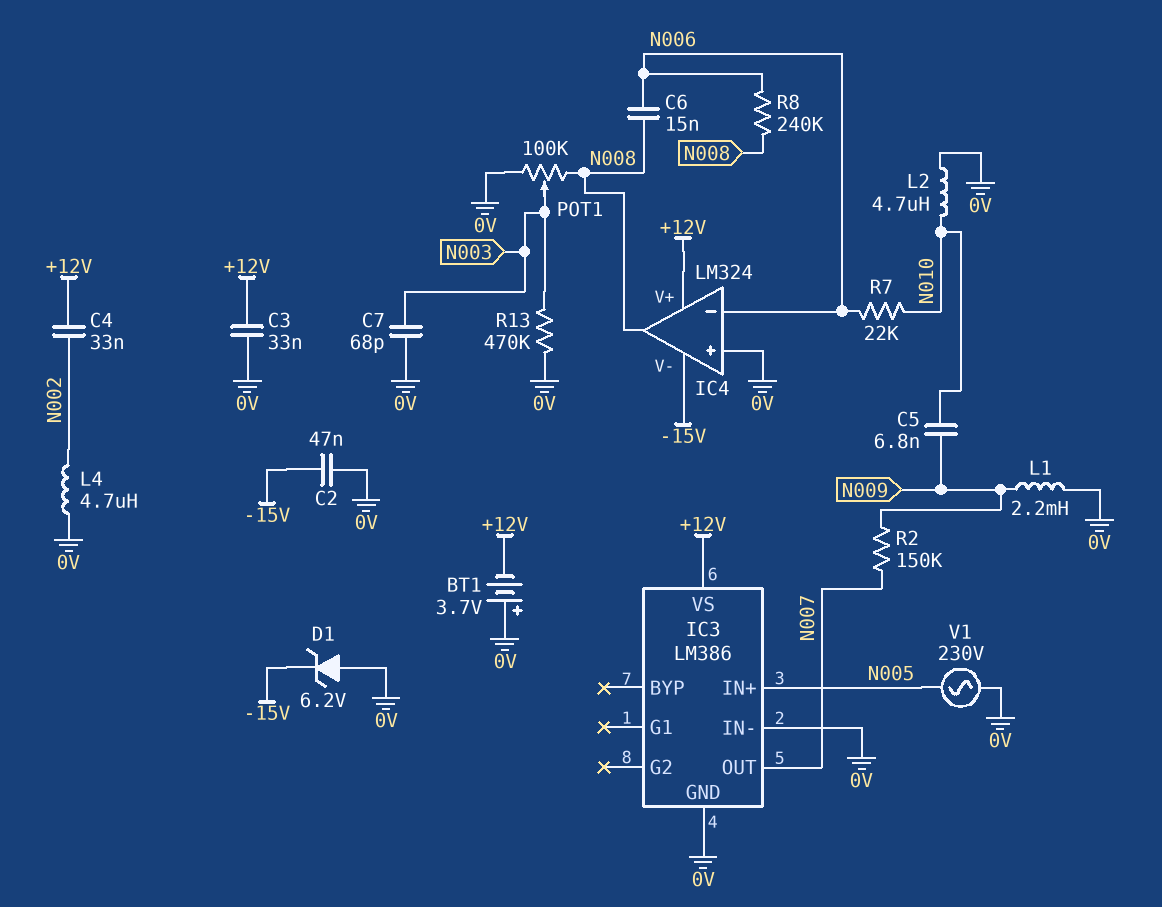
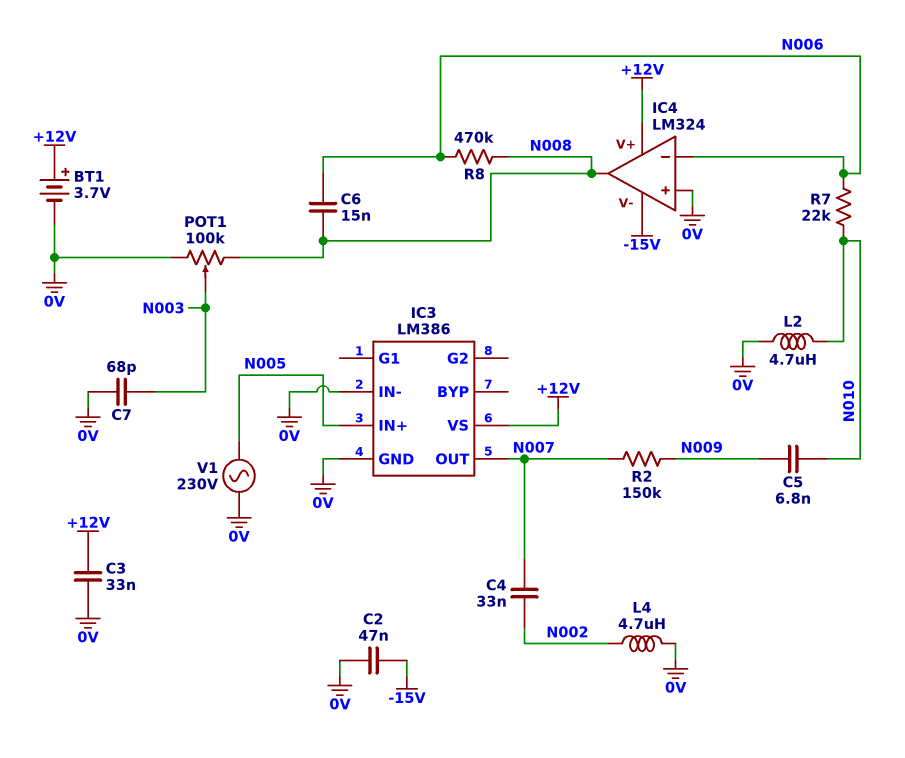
BT1: 3.7V (plus 0V, minus +12V) -> 3.7V (plus +12V, minus 0V)
C4: 33nF (+12V, N002) -> 33nF (N002, N007)
D1: zener 6.2V (A 0V, K -15V) -> none
L1: 2.2mH (0V, N009) -> none
R8: 240k (N006, N008) -> 470k (N006, N008)
R13: 470k (0V, N003) -> none

